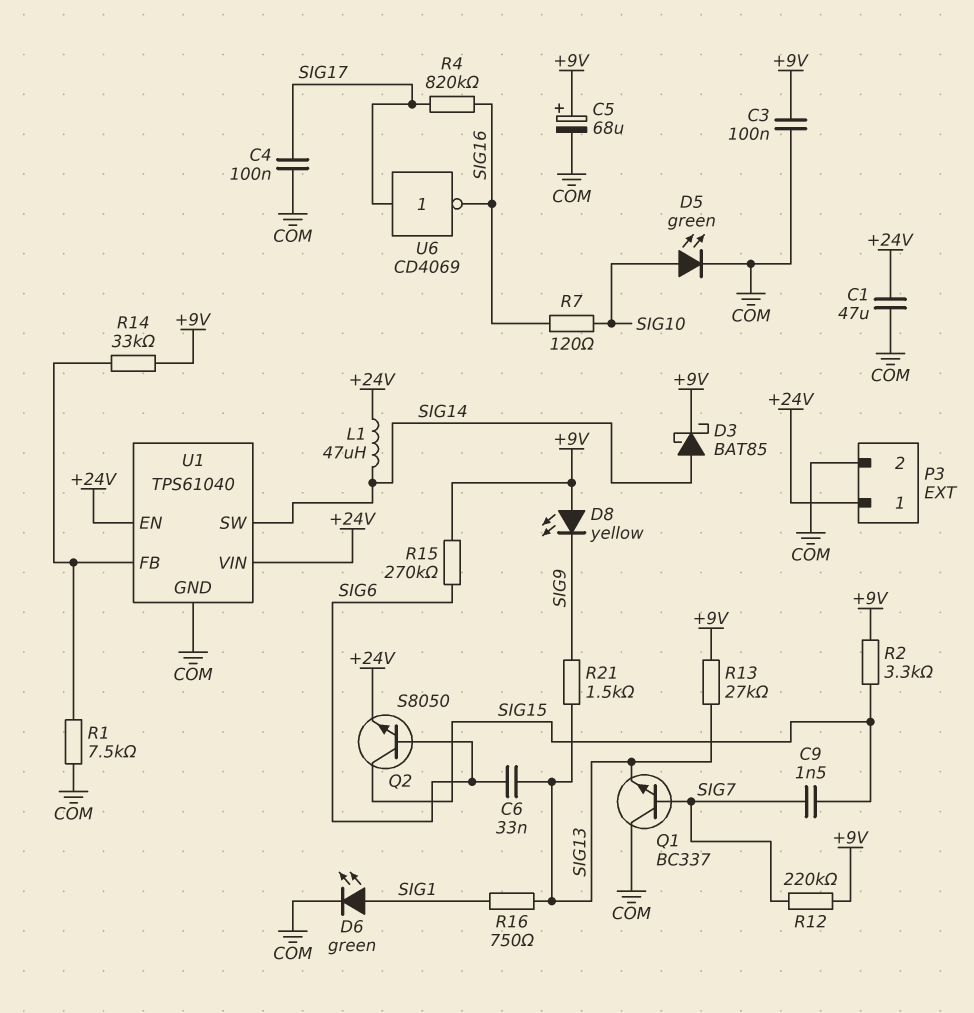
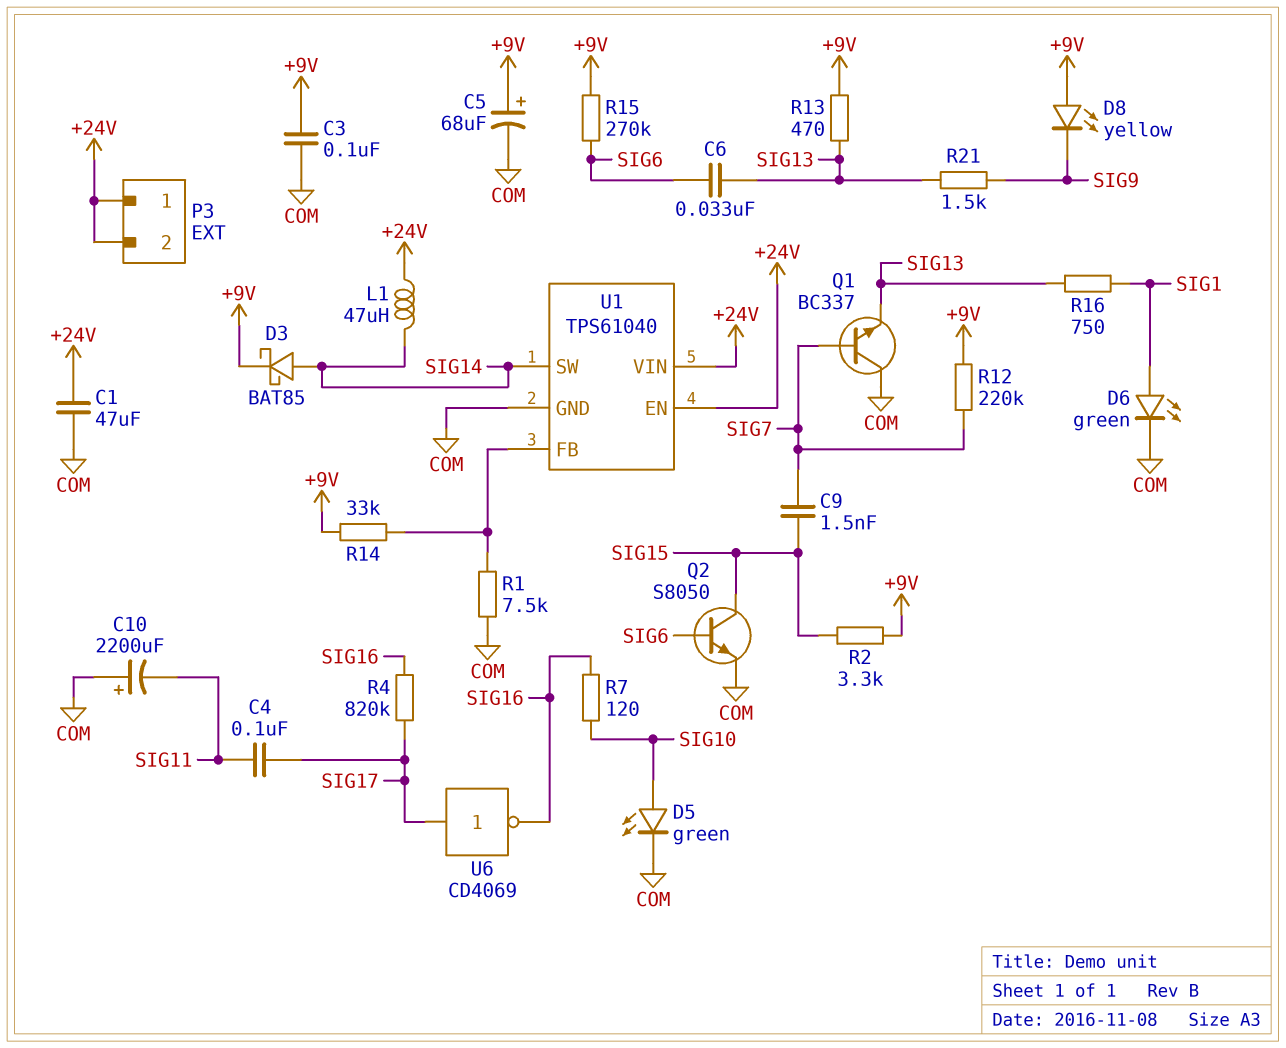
C4: 100nF (COM, SIG17) -> 100nF (SIG11, SIG17)
C10: none -> 2200uF (plus COM, minus SIG11)
P3 pin 2: COM -> +24V
Q2: NPN S8050 (B SIG6, C SIG15, E +24V) -> NPN S8050 (B SIG6, C SIG15, E COM)
R13: 27k (+9V, SIG13) -> 470 (+9V, SIG13)

